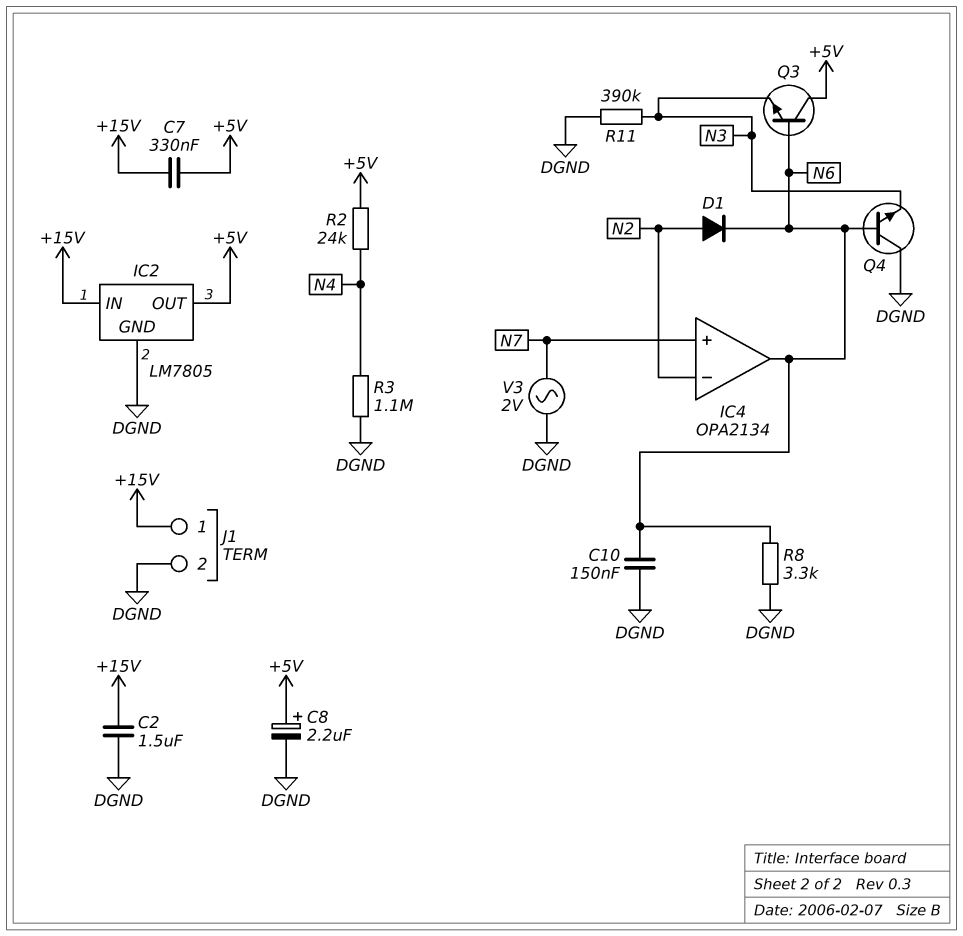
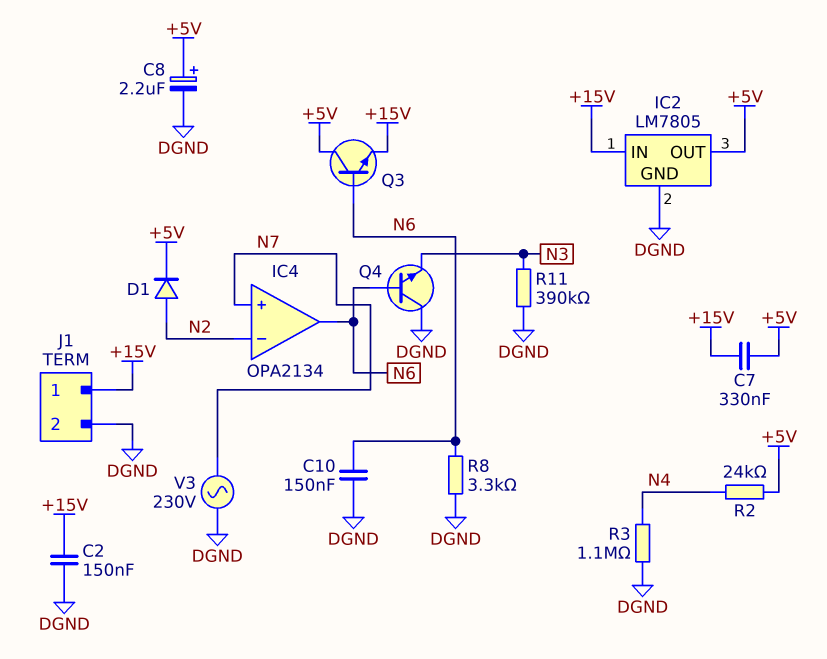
C2: 1.5uF (+15V, DGND) -> 150nF (+15V, DGND)
D1: diode (A N2, K N6) -> diode (A N2, K +5V)
Q3: NPN (B N6, C +5V, E N3) -> NPN (B N6, C +5V, E +15V)
V3: AC 2V (DGND, N7) -> AC 230V (DGND, N7)

